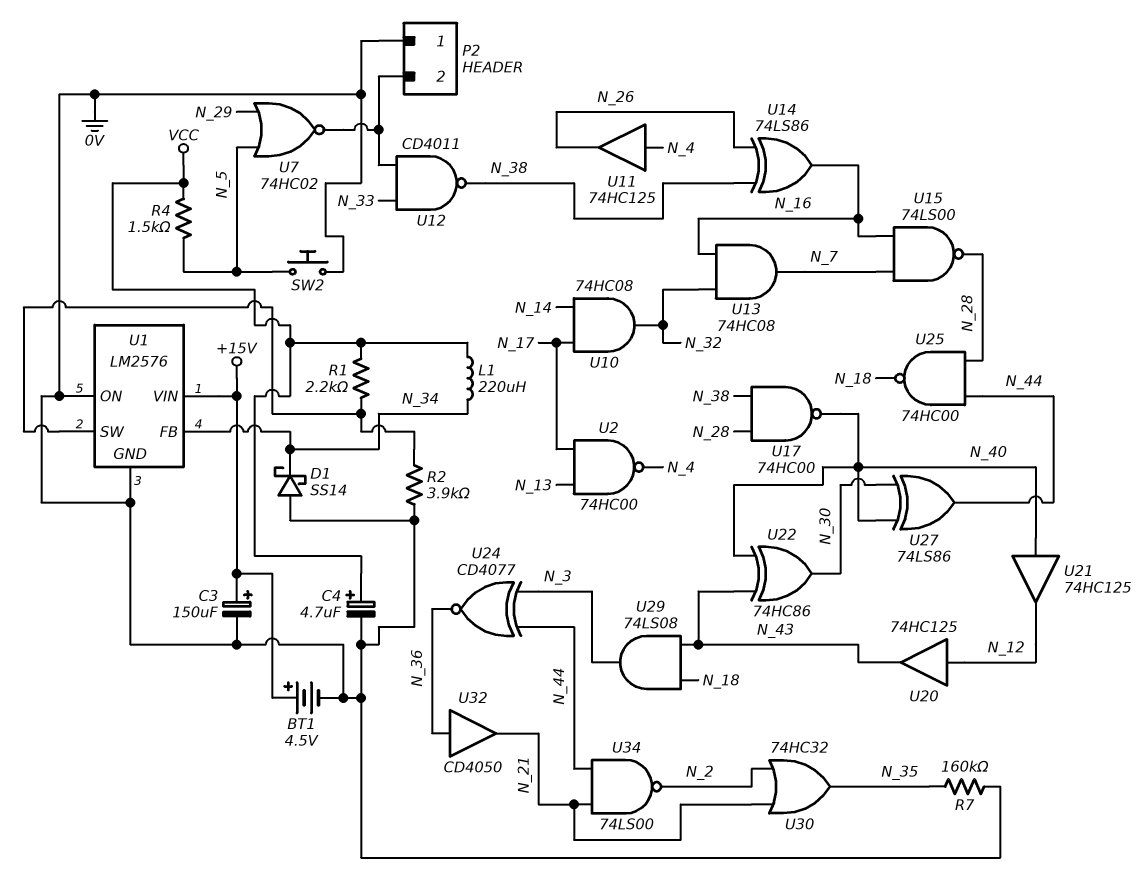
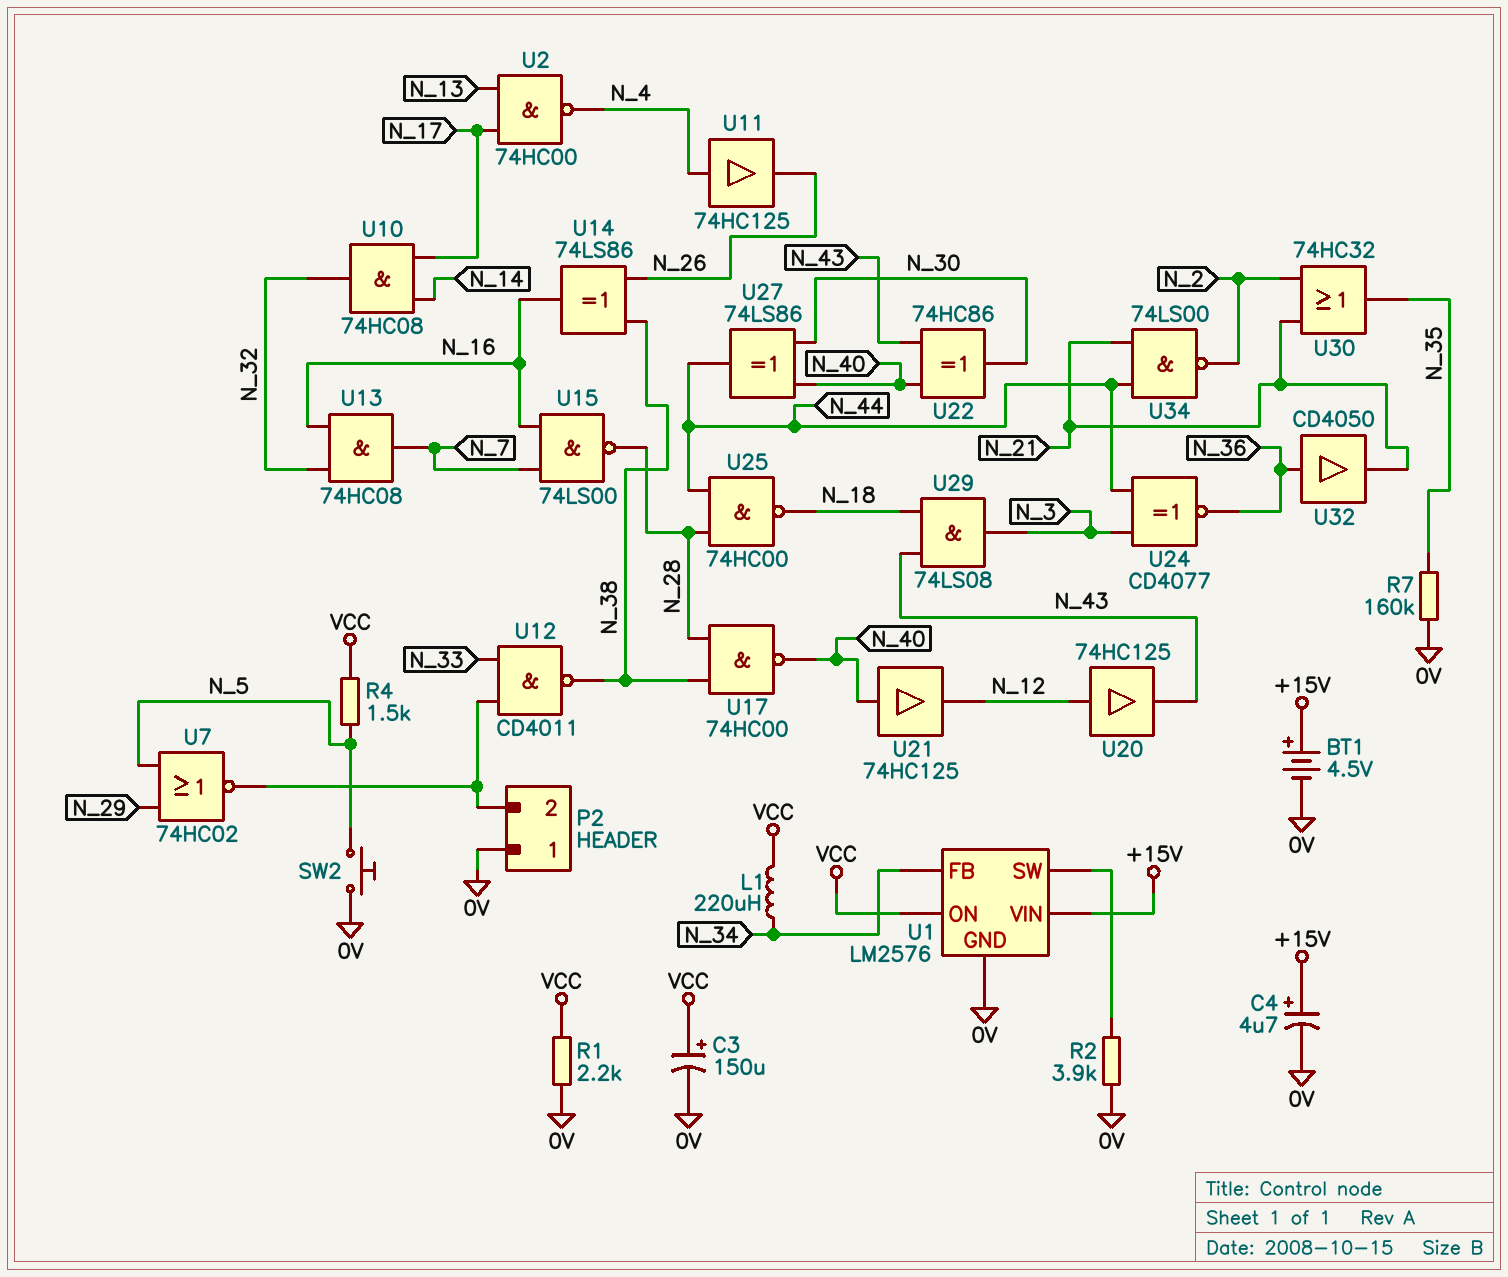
C3: 150uF (plus +15V, minus 0V) -> 150uF (plus VCC, minus 0V)
C4: 4.7uF (plus VCC, minus 0V) -> 4.7uF (plus +15V, minus 0V)
D1: schottky SS14 (A 0V, K N_34) -> none
R1: 2.2k (U1/SW, VCC) -> 2.2k (0V, VCC)
U1 pin ON: 0V -> VCC

